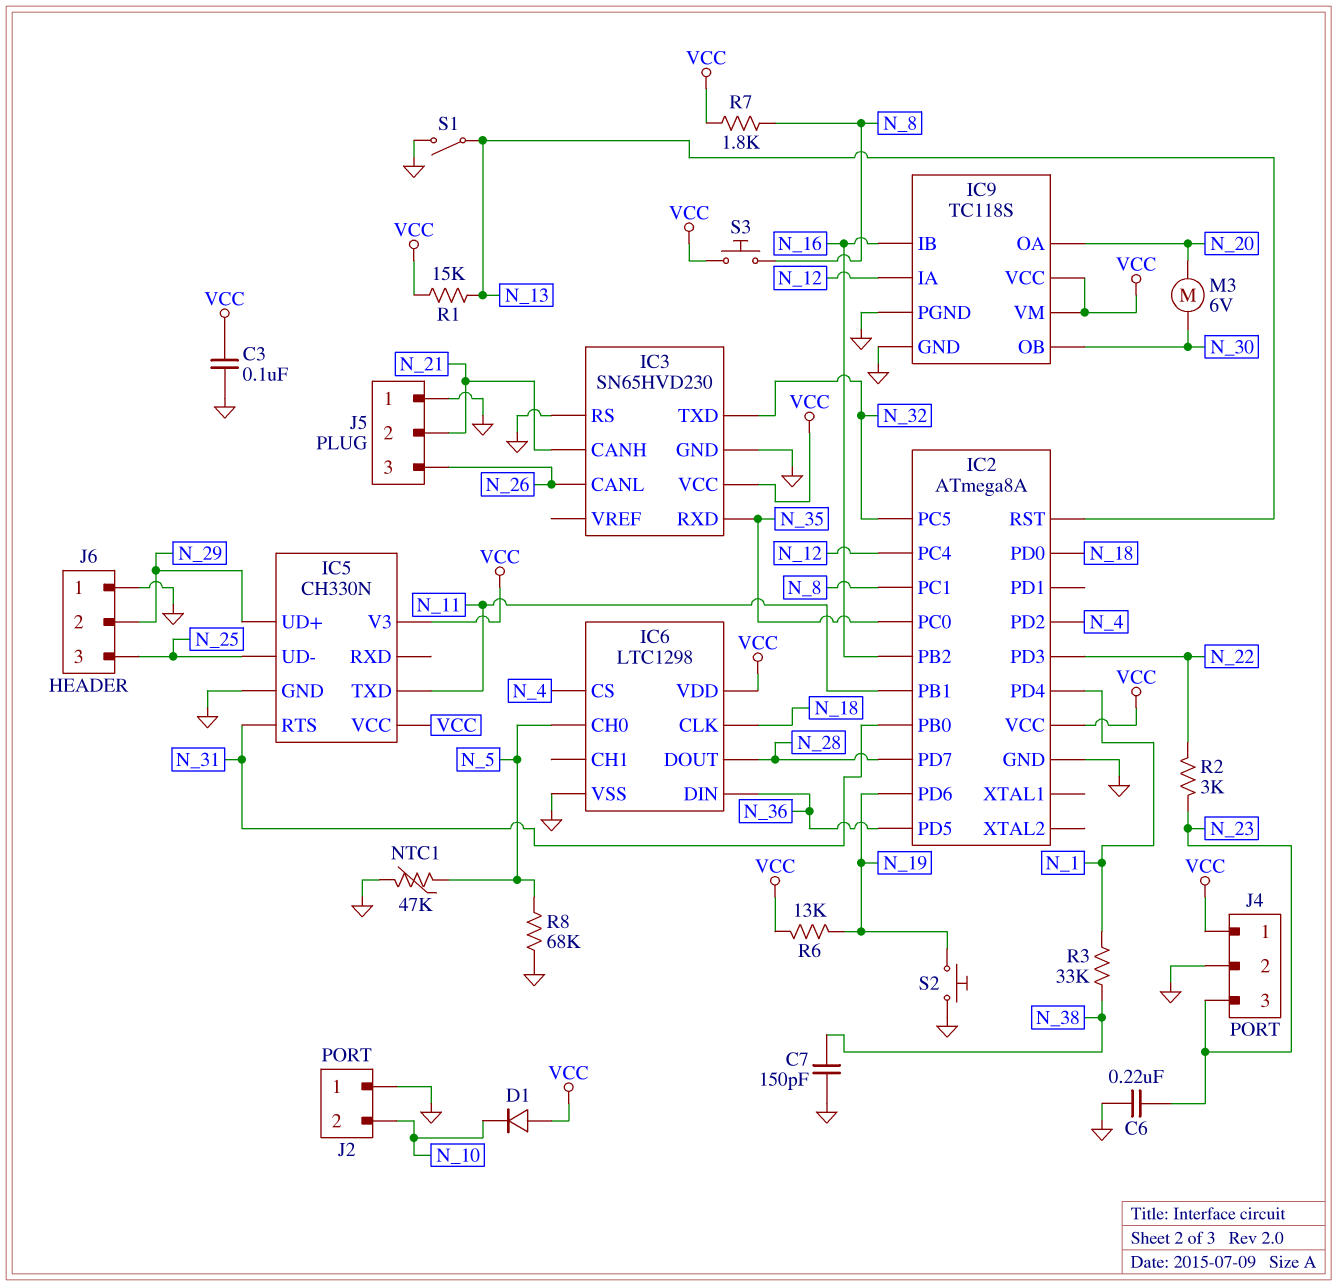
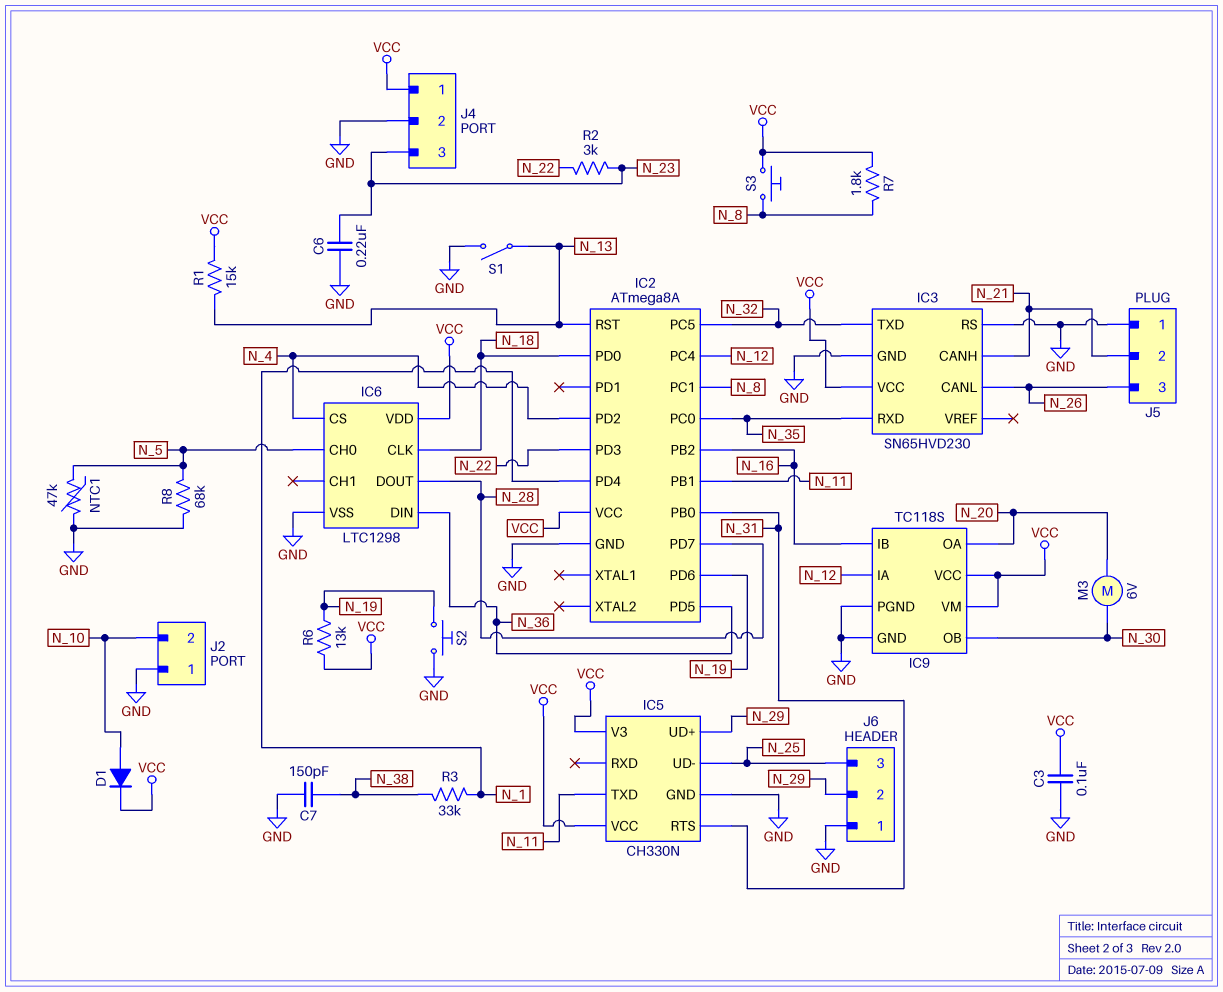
D1: diode (A VCC, K N_10) -> diode (A N_10, K VCC)

